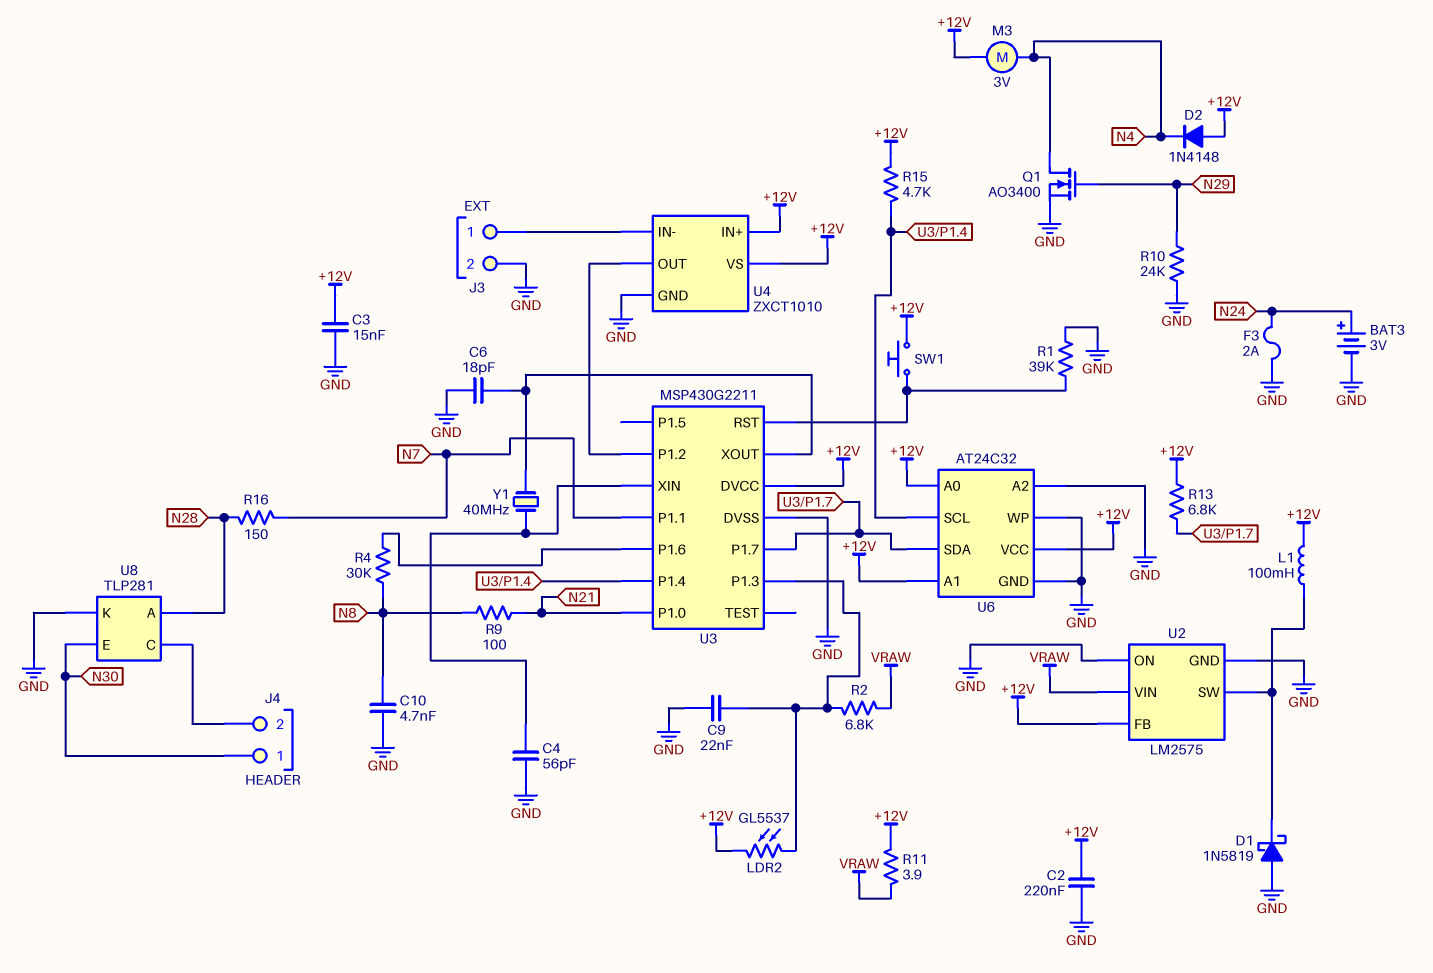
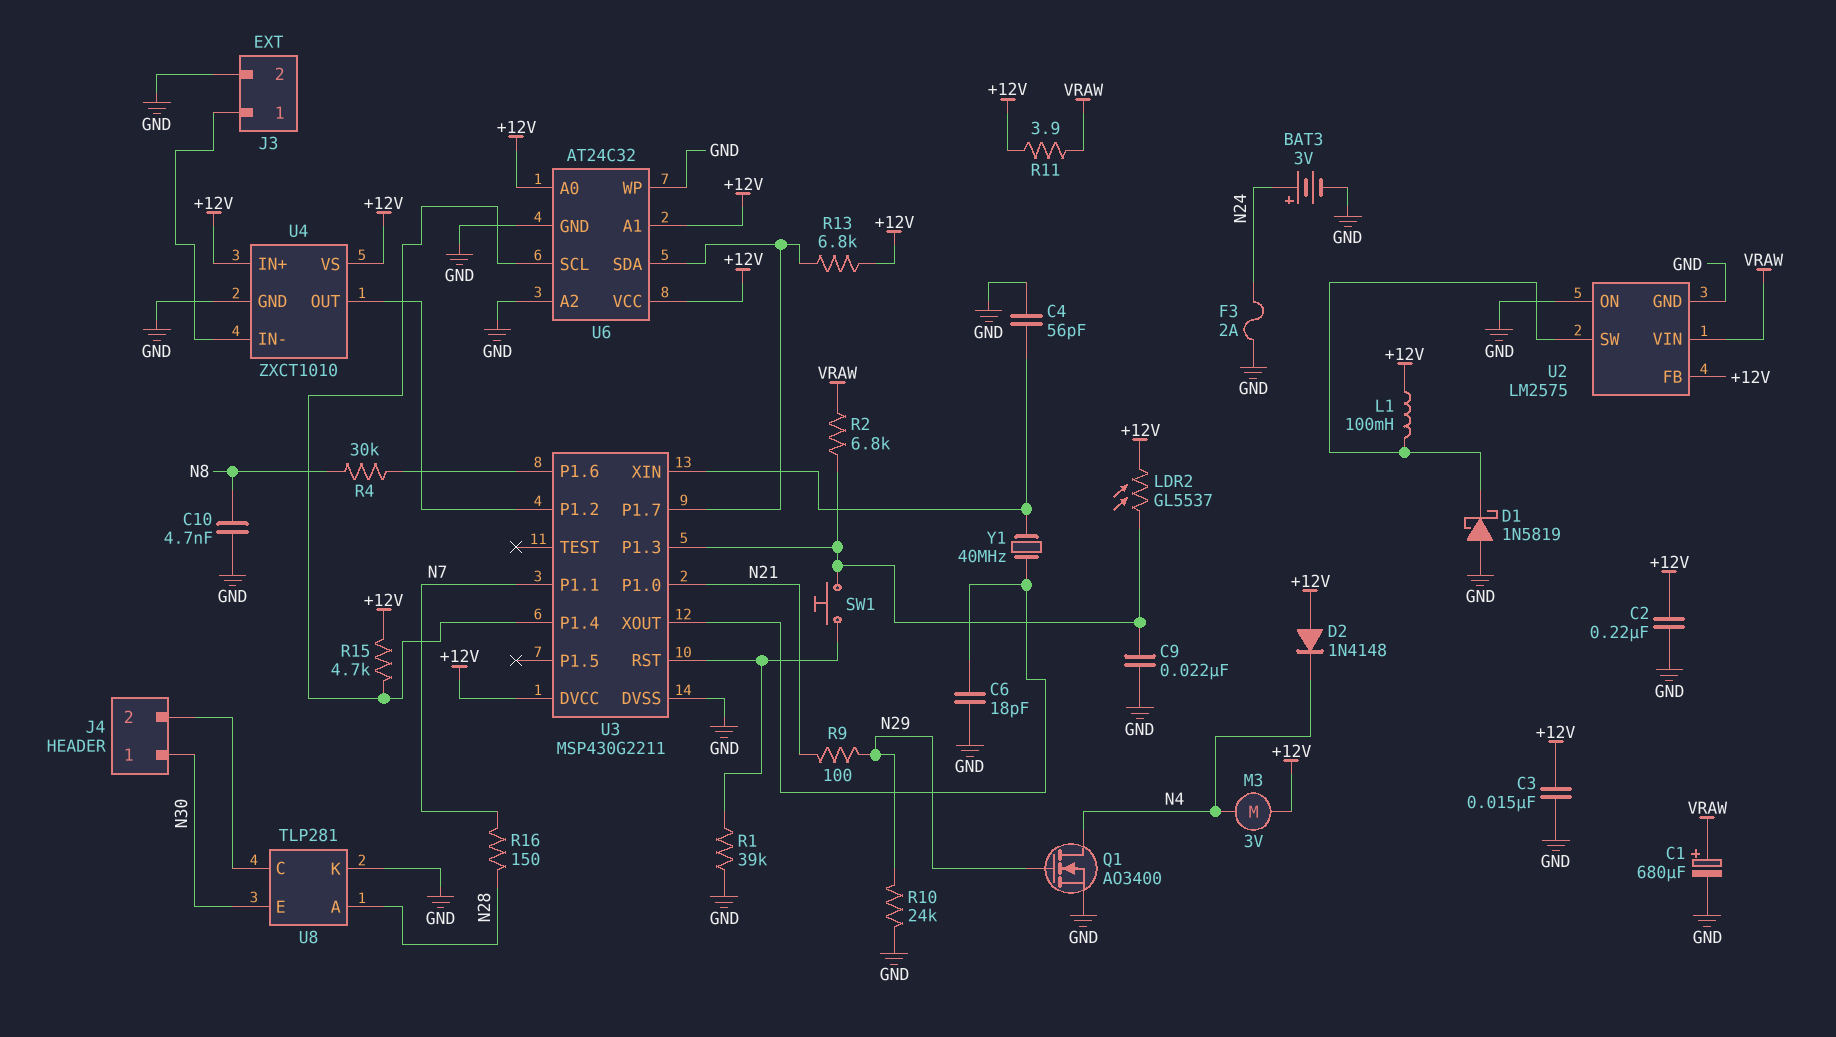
C1: none -> 680uF (plus VRAW, minus GND)
R9: 100 (N8, N21) -> 100 (N21, N29)
SW1: button (+12V, U3/RST) -> button (U3/P1.3, U3/RST)

